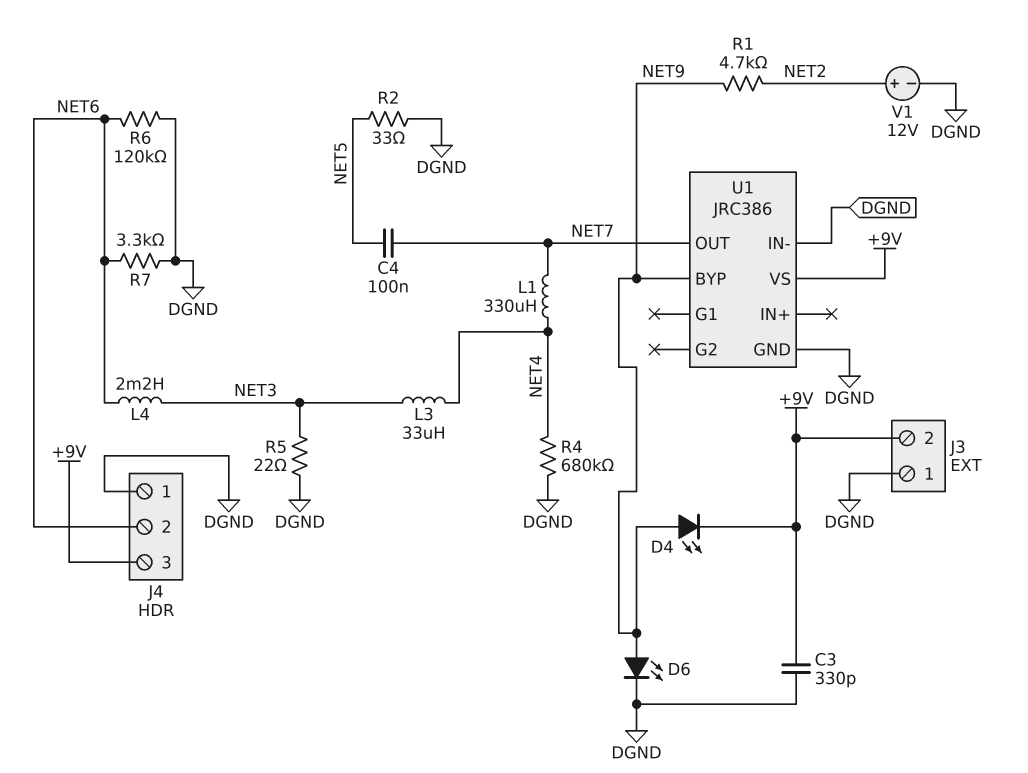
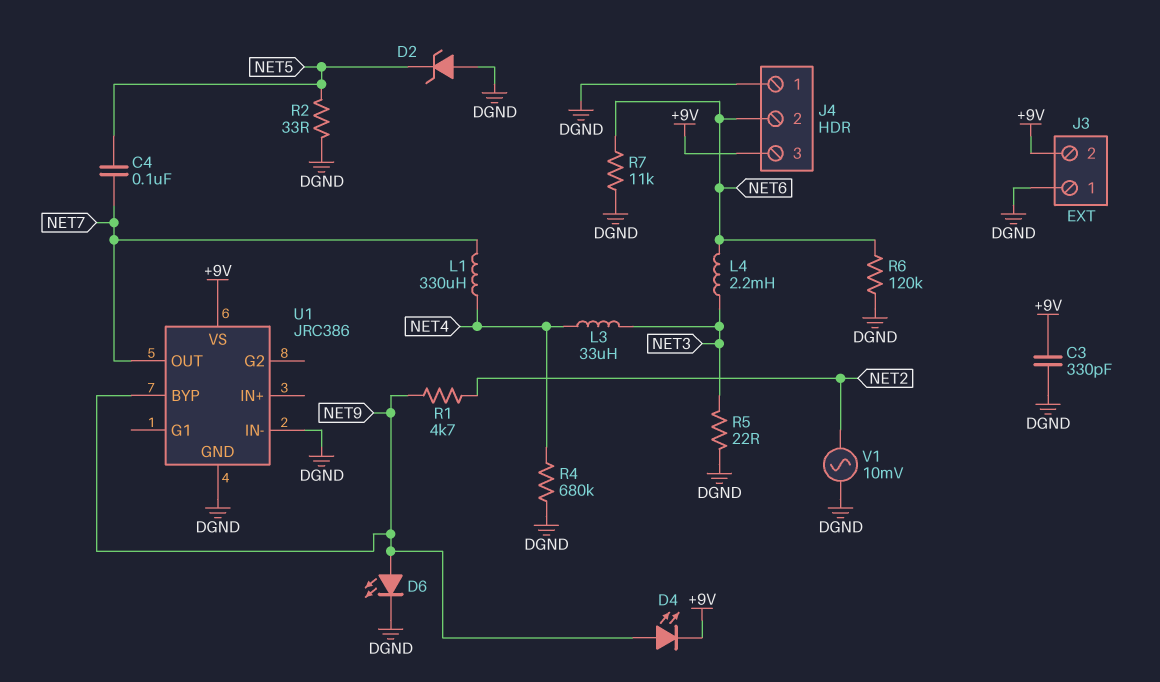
D2: none -> zener (A DGND, K NET5)
R7: 3.3k (DGND, NET6) -> 11k (DGND, NET6)
V1: 12V (plus NET2, minus DGND) -> AC 10mV (DGND, NET2)

